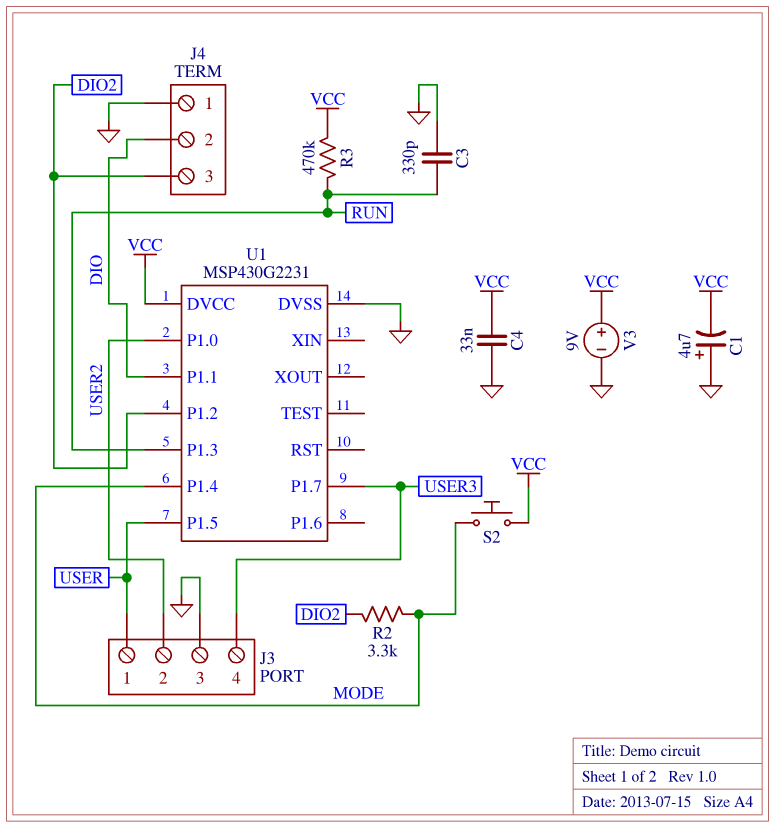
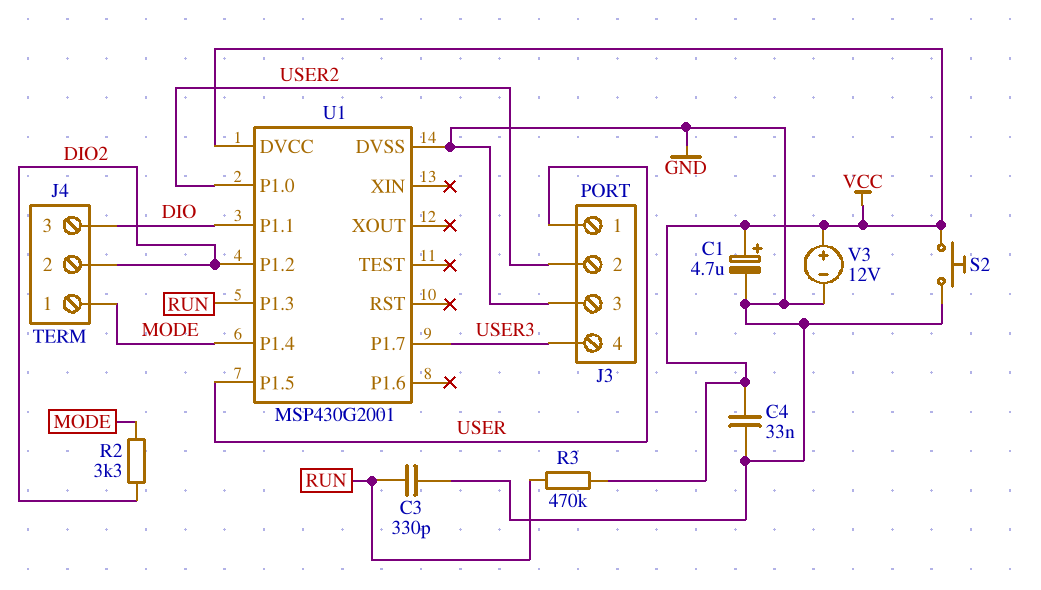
C1: 4.7uF (plus GND, minus VCC) -> 4.7uF (plus VCC, minus GND)
J4 pin 1: GND -> MODE
J4 pin 2: DIO -> DIO2
J4 pin 3: DIO2 -> DIO
S2: button (MODE, VCC) -> button (GND, VCC)
U1: MSP430G2231 -> MSP430G2001
V3: 9V (plus VCC, minus GND) -> 12V (plus VCC, minus GND)

